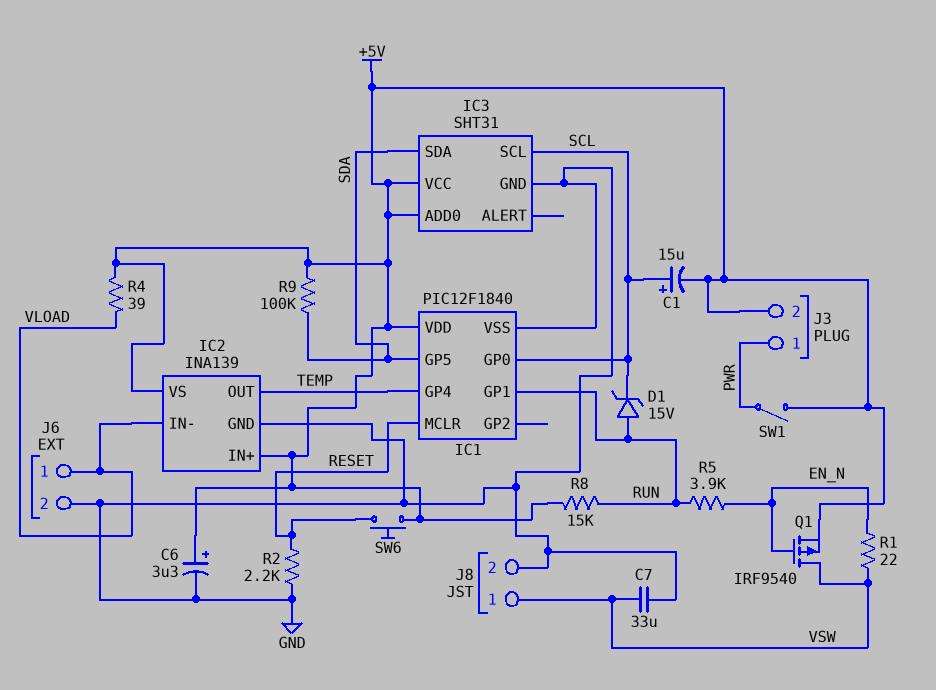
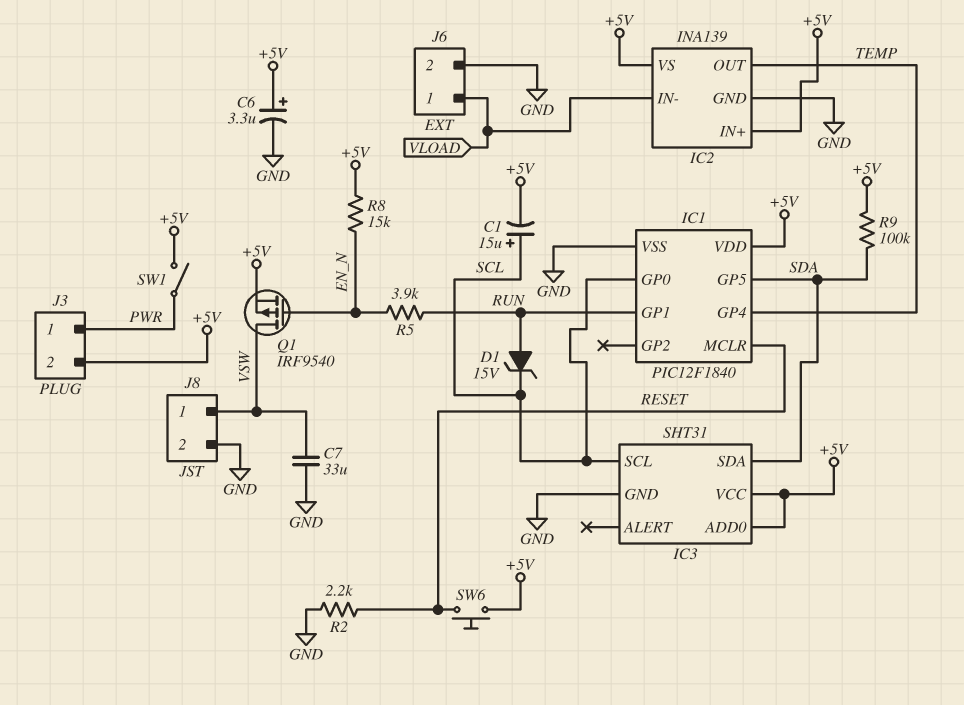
R1: 22 (EN_N, VSW) -> none
R4: 39 (+5V, VLOAD) -> none
R8: 15k (+5V, RUN) -> 15k (+5V, EN_N)

